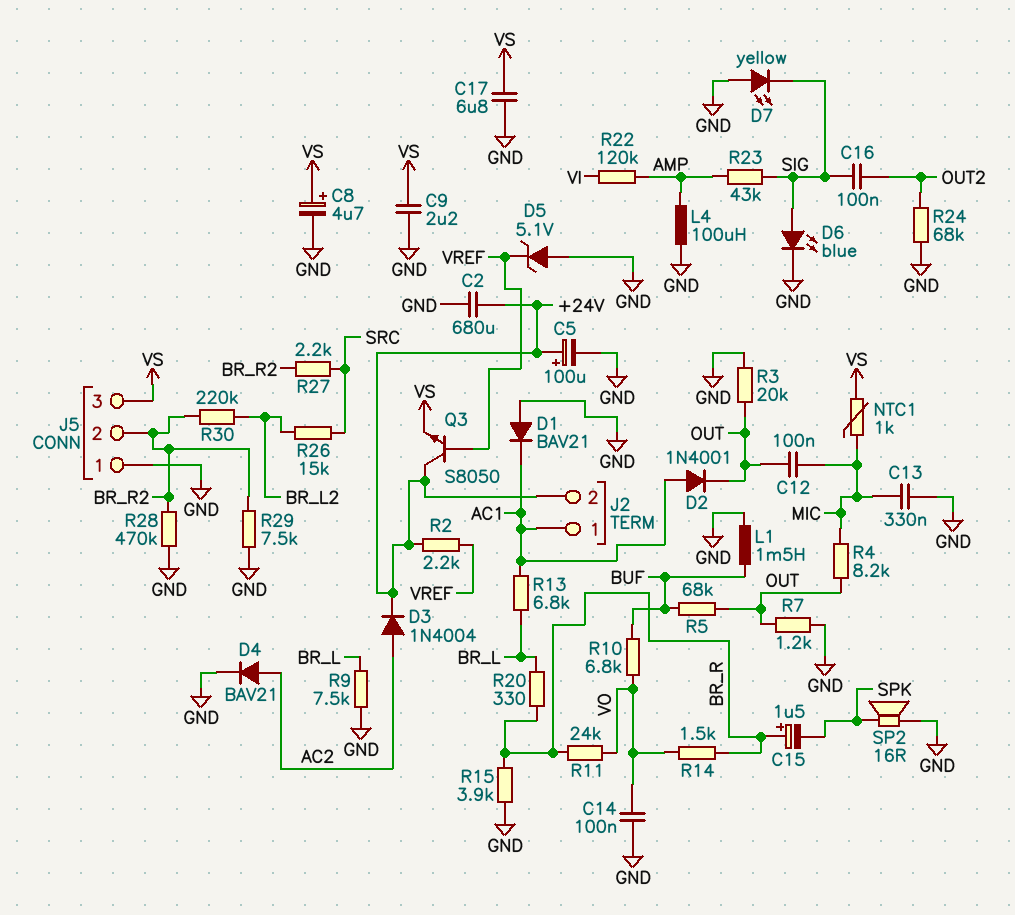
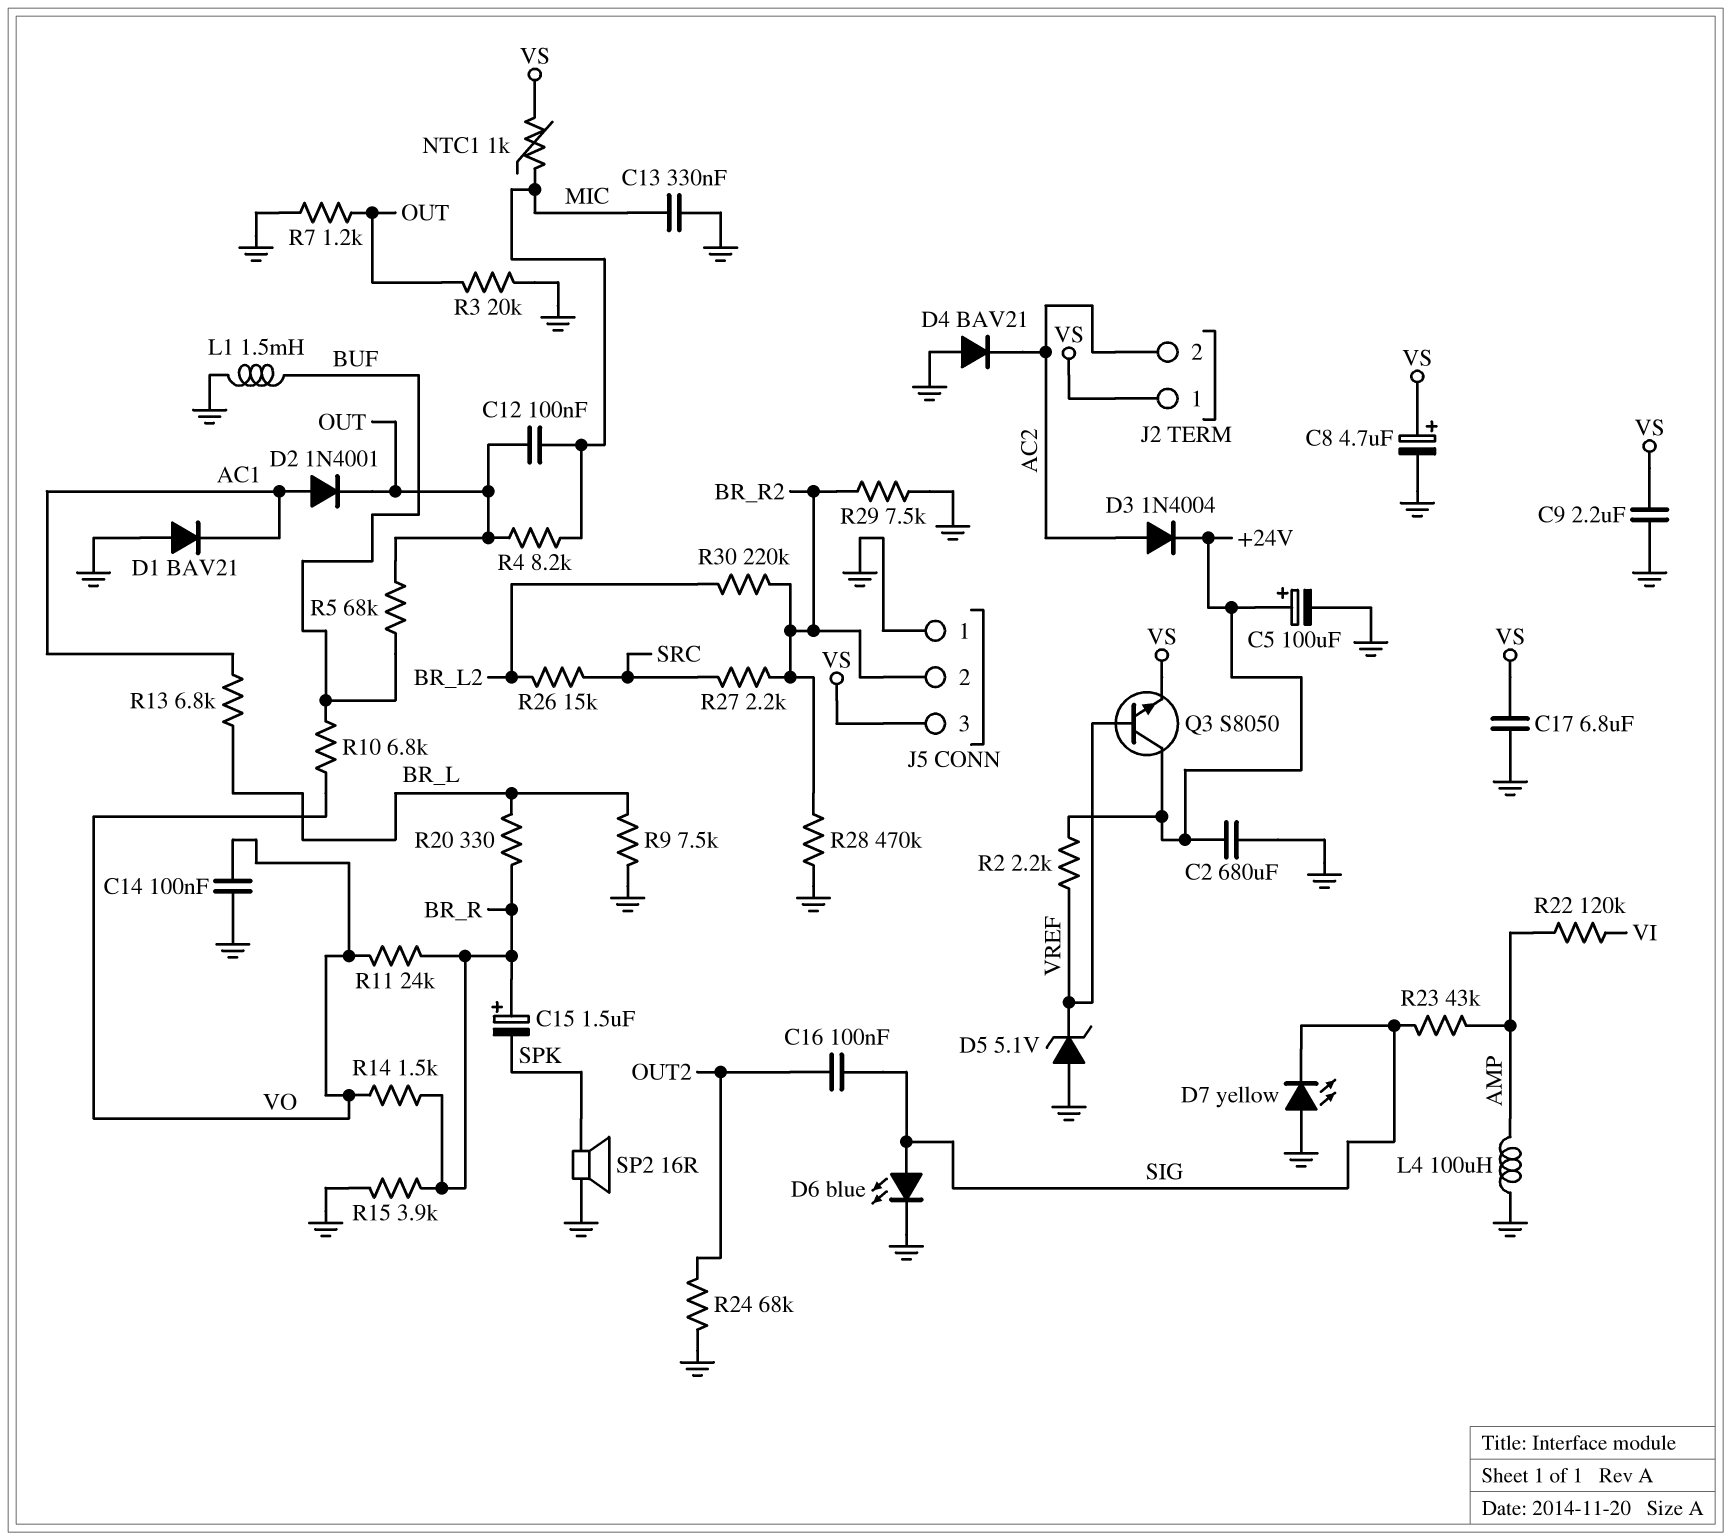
D4: diode BAV21 (A AC2, K GND) -> diode BAV21 (A GND, K AC2)
J2 pin 1: AC1 -> VS
J2 pin 2: +24V -> AC2

